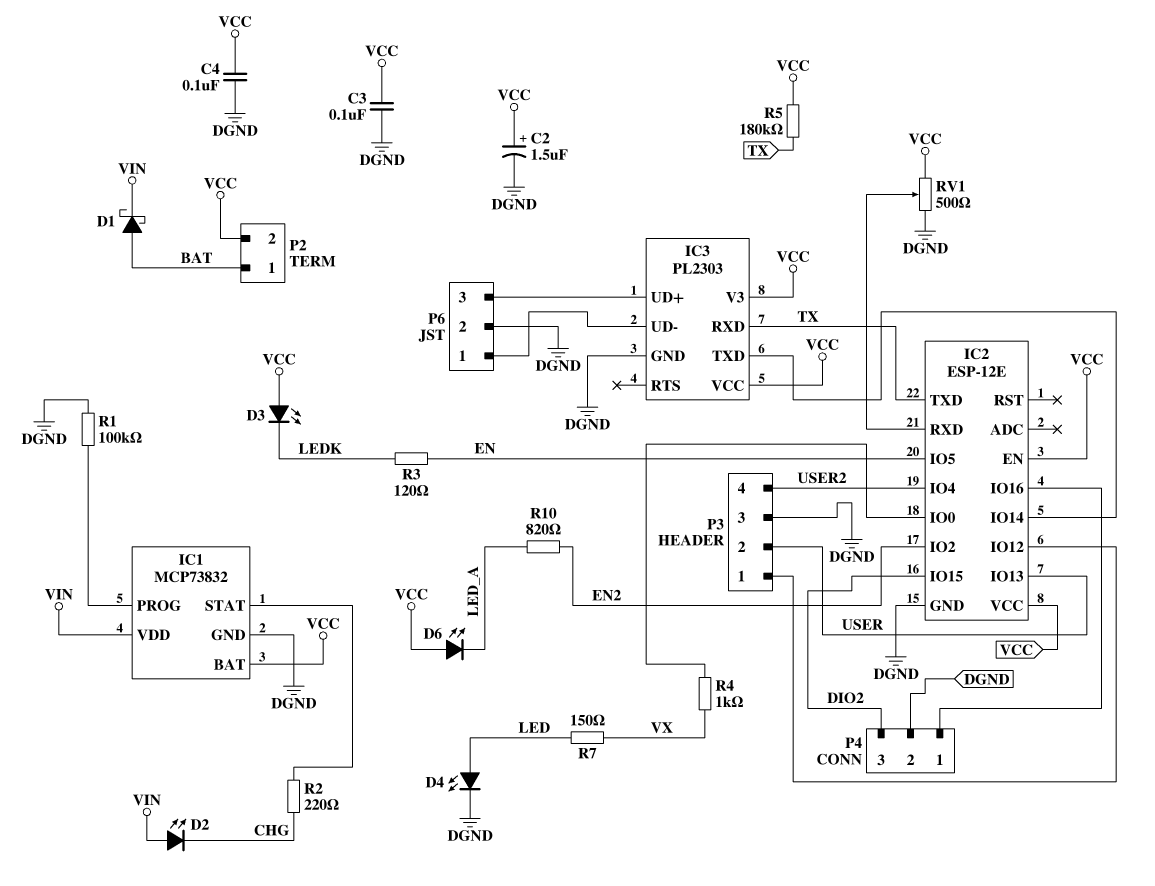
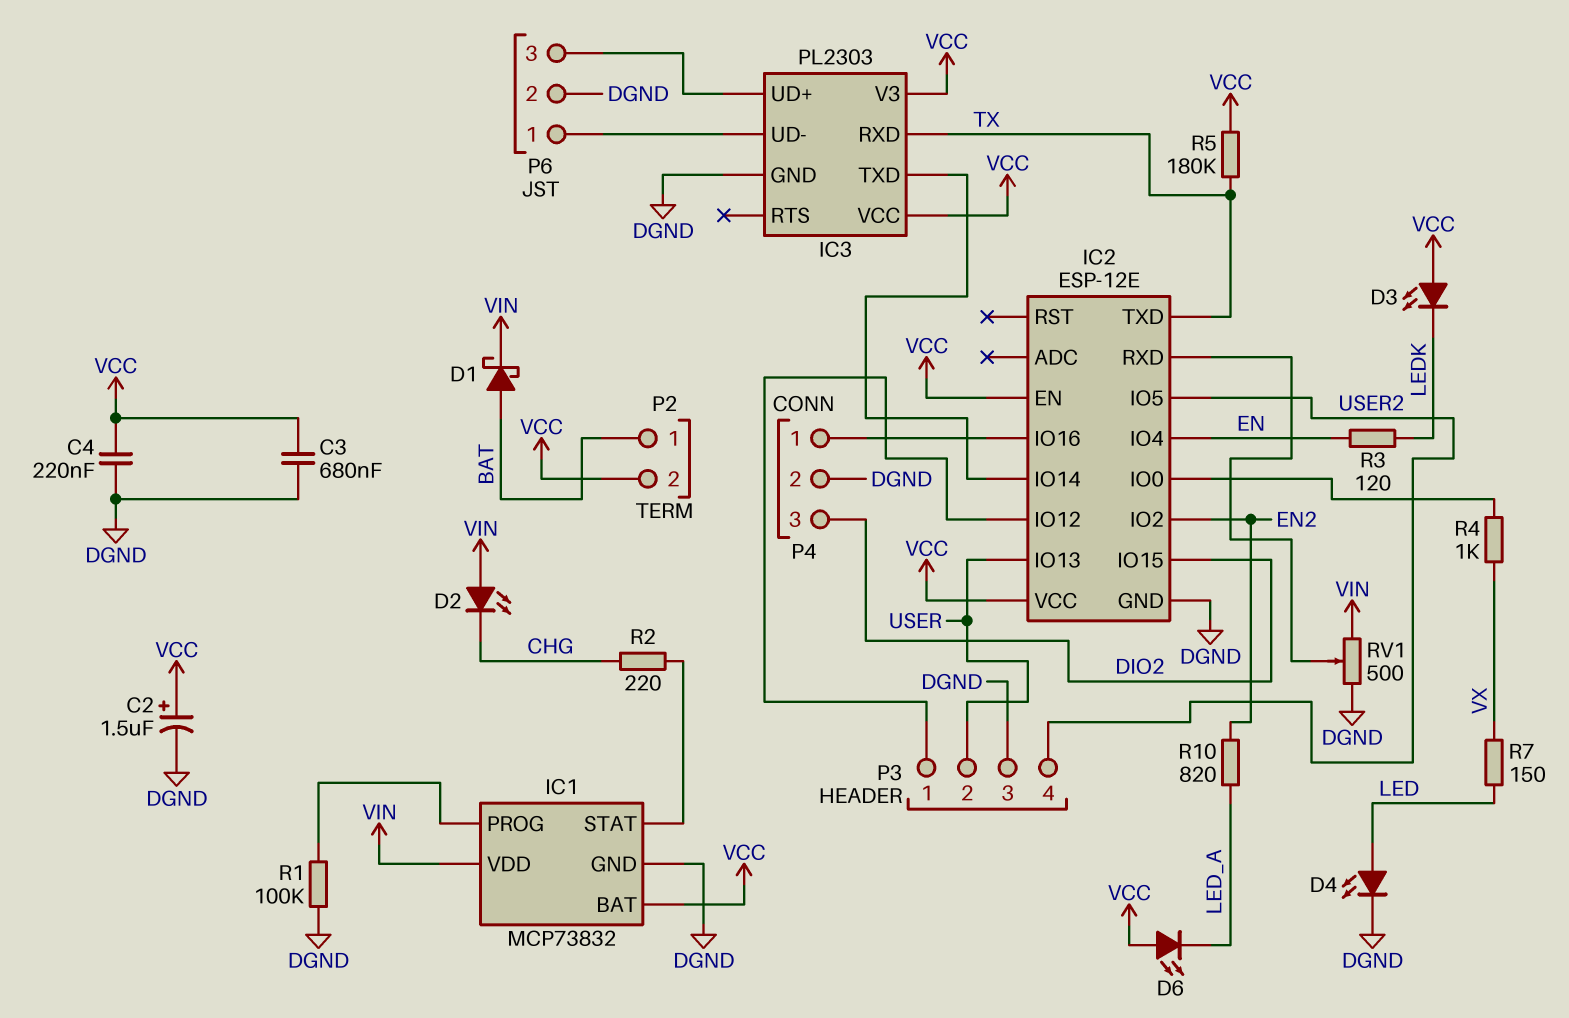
C3: 100nF (DGND, VCC) -> 680nF (DGND, VCC)
C4: 100nF (DGND, VCC) -> 220nF (DGND, VCC)
IC2 pin IO4: USER2 -> EN
IC2 pin IO5: EN -> USER2
RV1: 500 (DGND, VCC, wiper IC2/RXD) -> 500 (DGND, VIN, wiper IC2/RXD)

